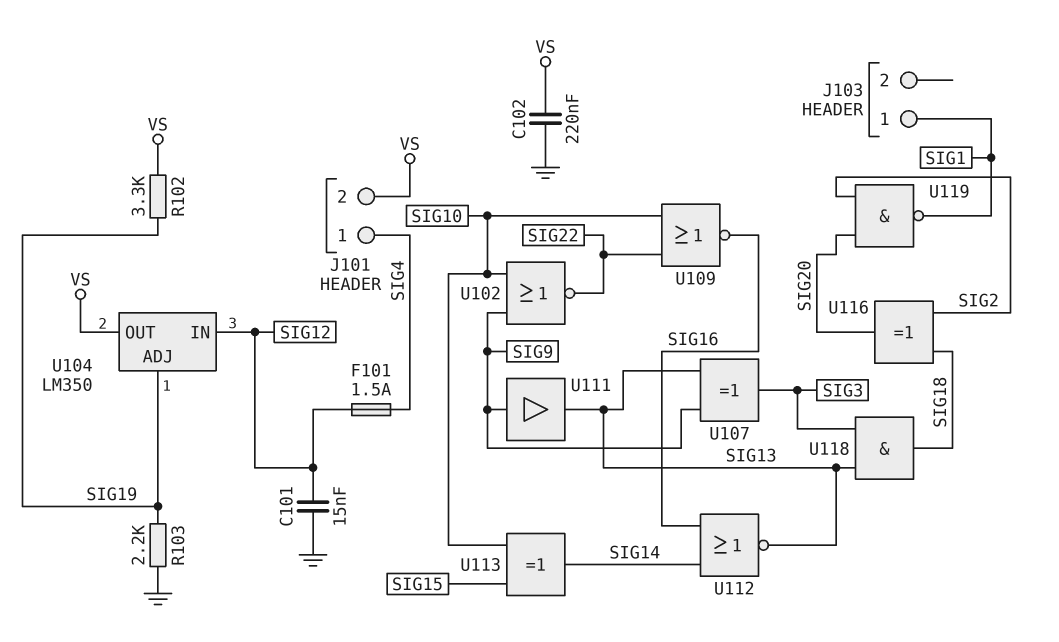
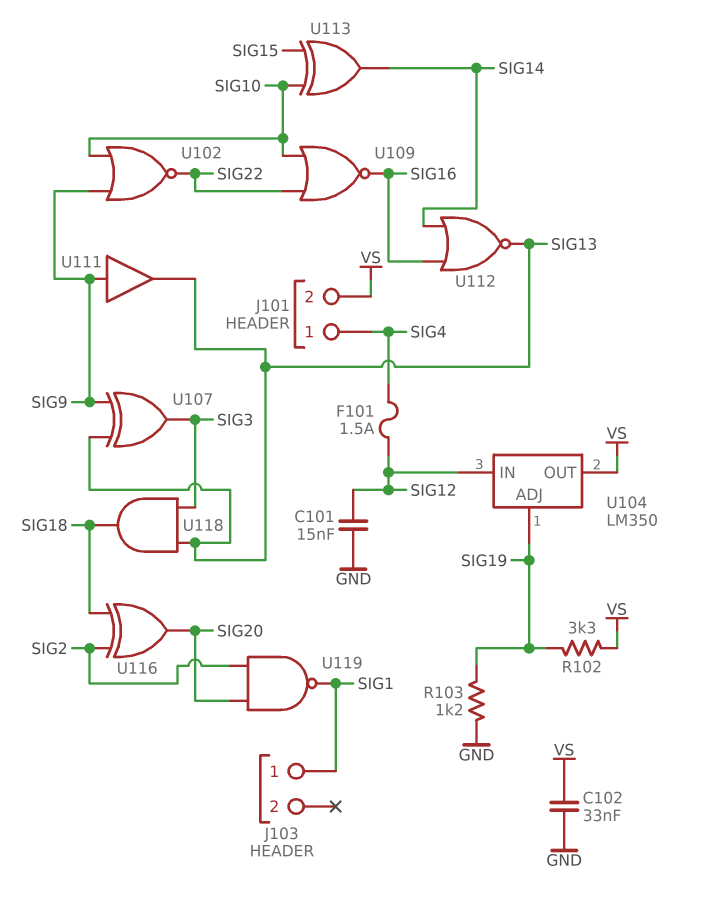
C102: 220nF (GND, VS) -> 33nF (GND, VS)
R103: 2.2k (GND, SIG19) -> 1.2k (GND, SIG19)

